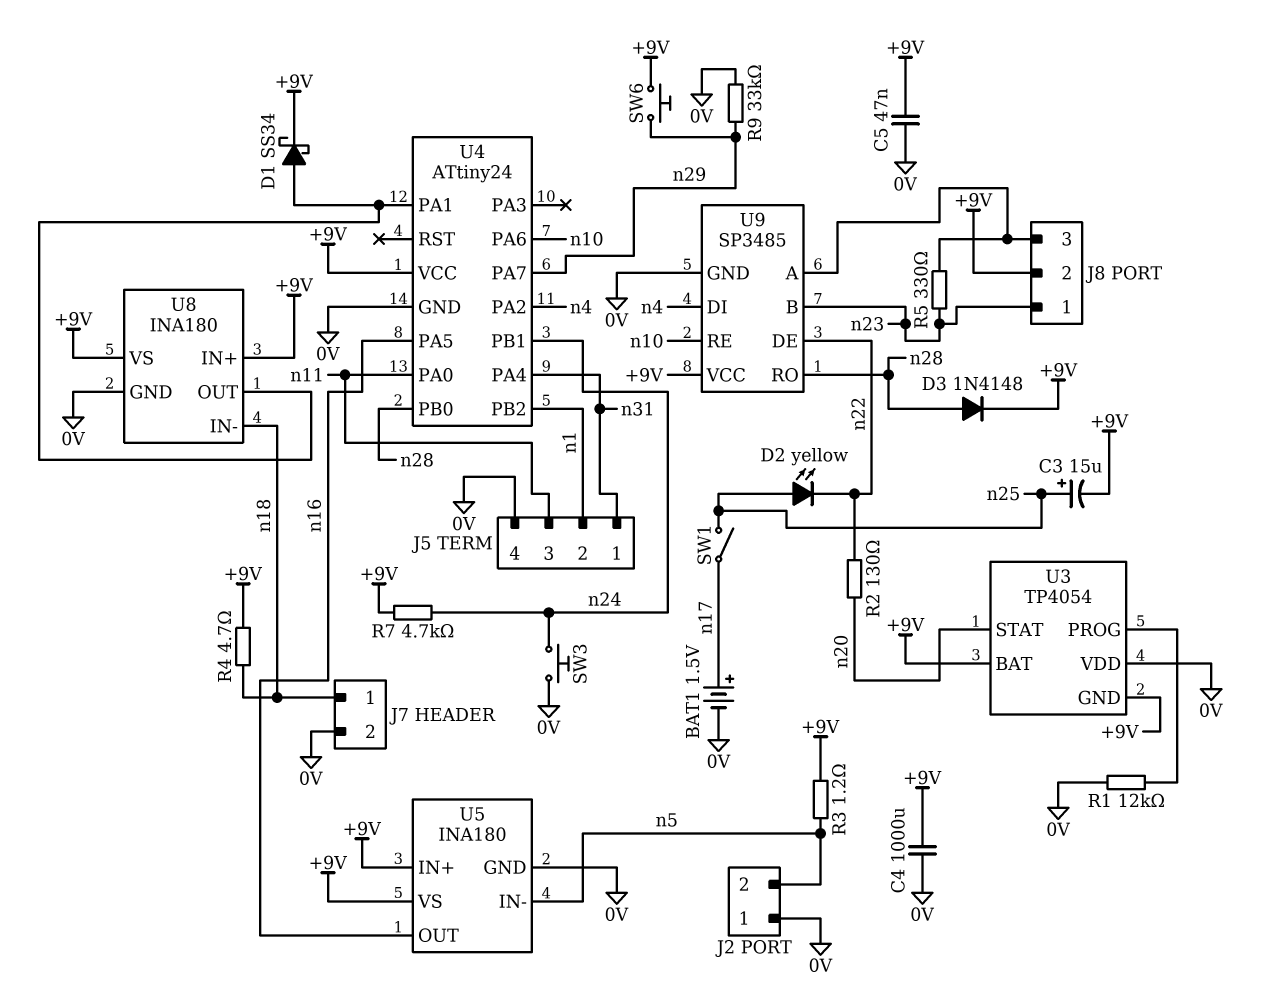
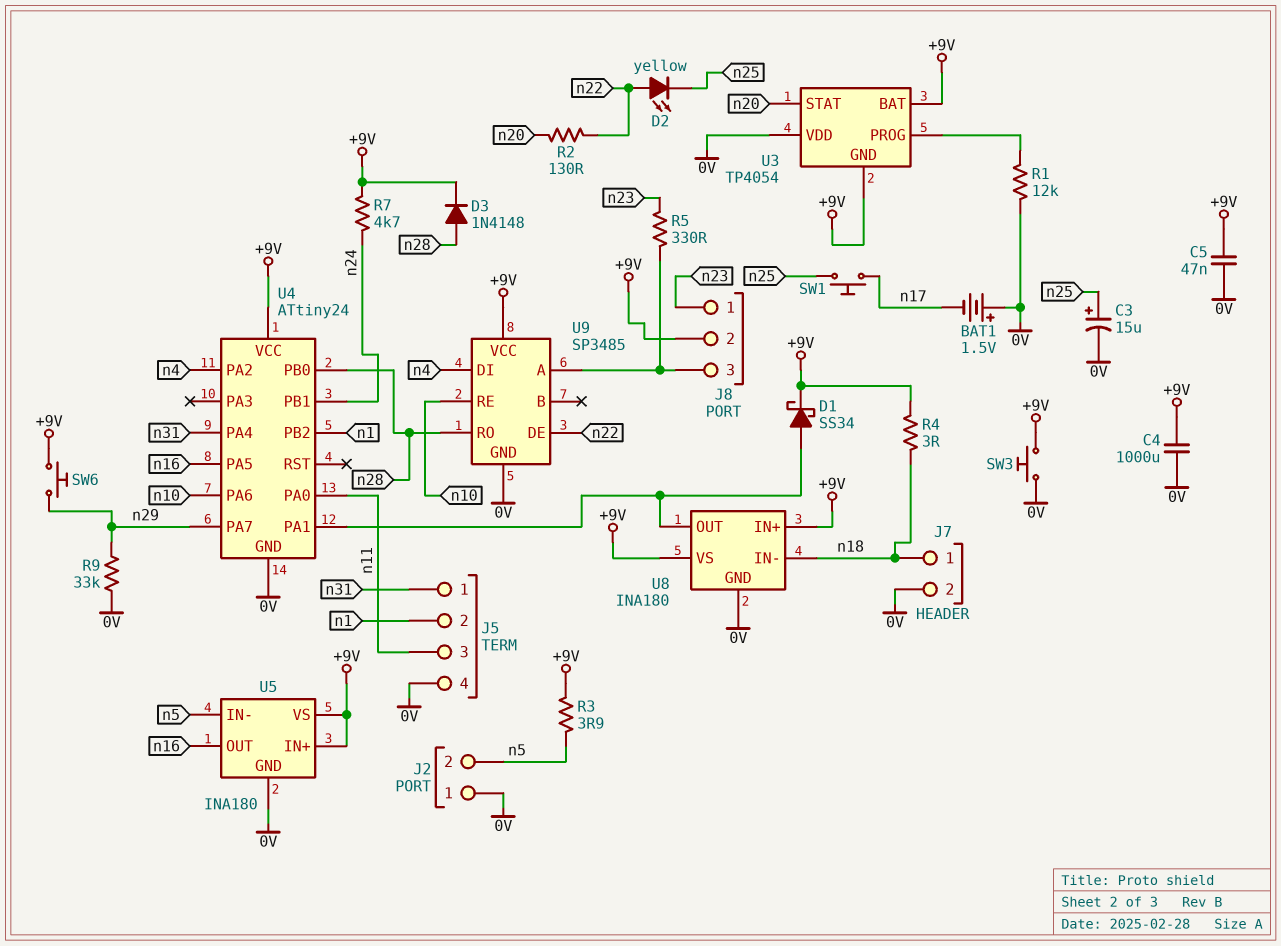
BAT1: 1.5V (plus n17, minus 0V) -> 1.5V (plus 0V, minus n17)
C3: 15uF (plus n25, minus +9V) -> 15uF (plus n25, minus 0V)
D2: LED yellow (A n25, K n22) -> LED yellow (A n22, K n25)
R3: 1.2 (+9V, n5) -> 3.9 (+9V, n5)
R4: 4.7 (+9V, n18) -> 3 (+9V, n18)
SW1: switch (n17, n25) -> button (n17, n25)
SW3: button (0V, n24) -> button (+9V, 0V)
U9 pin B: n23 -> none

